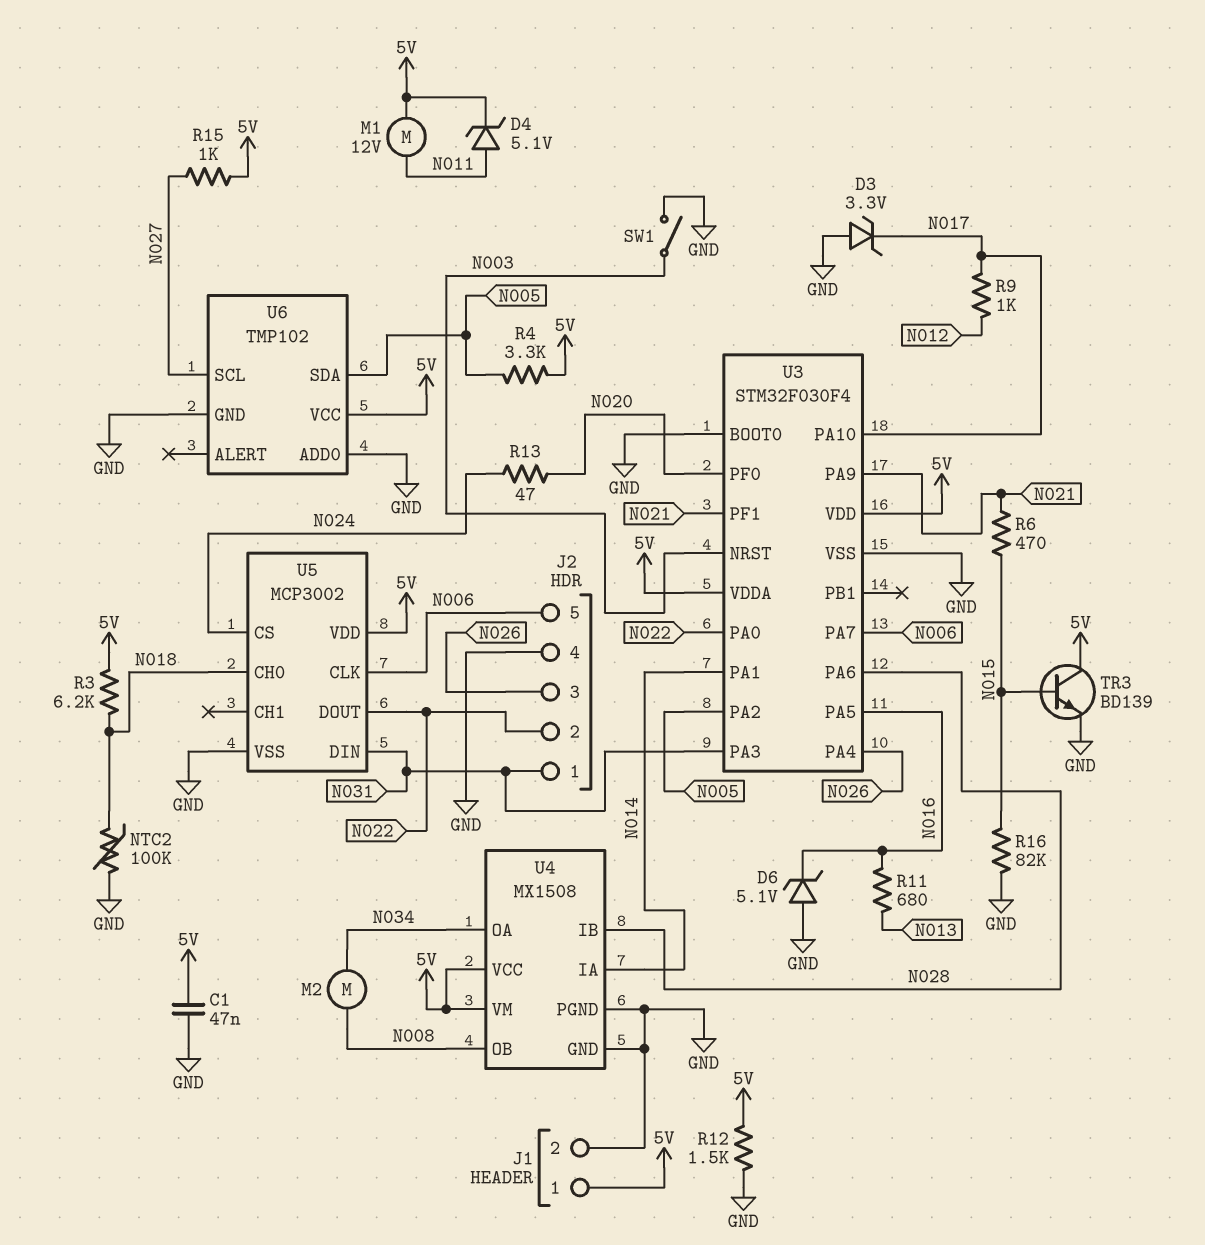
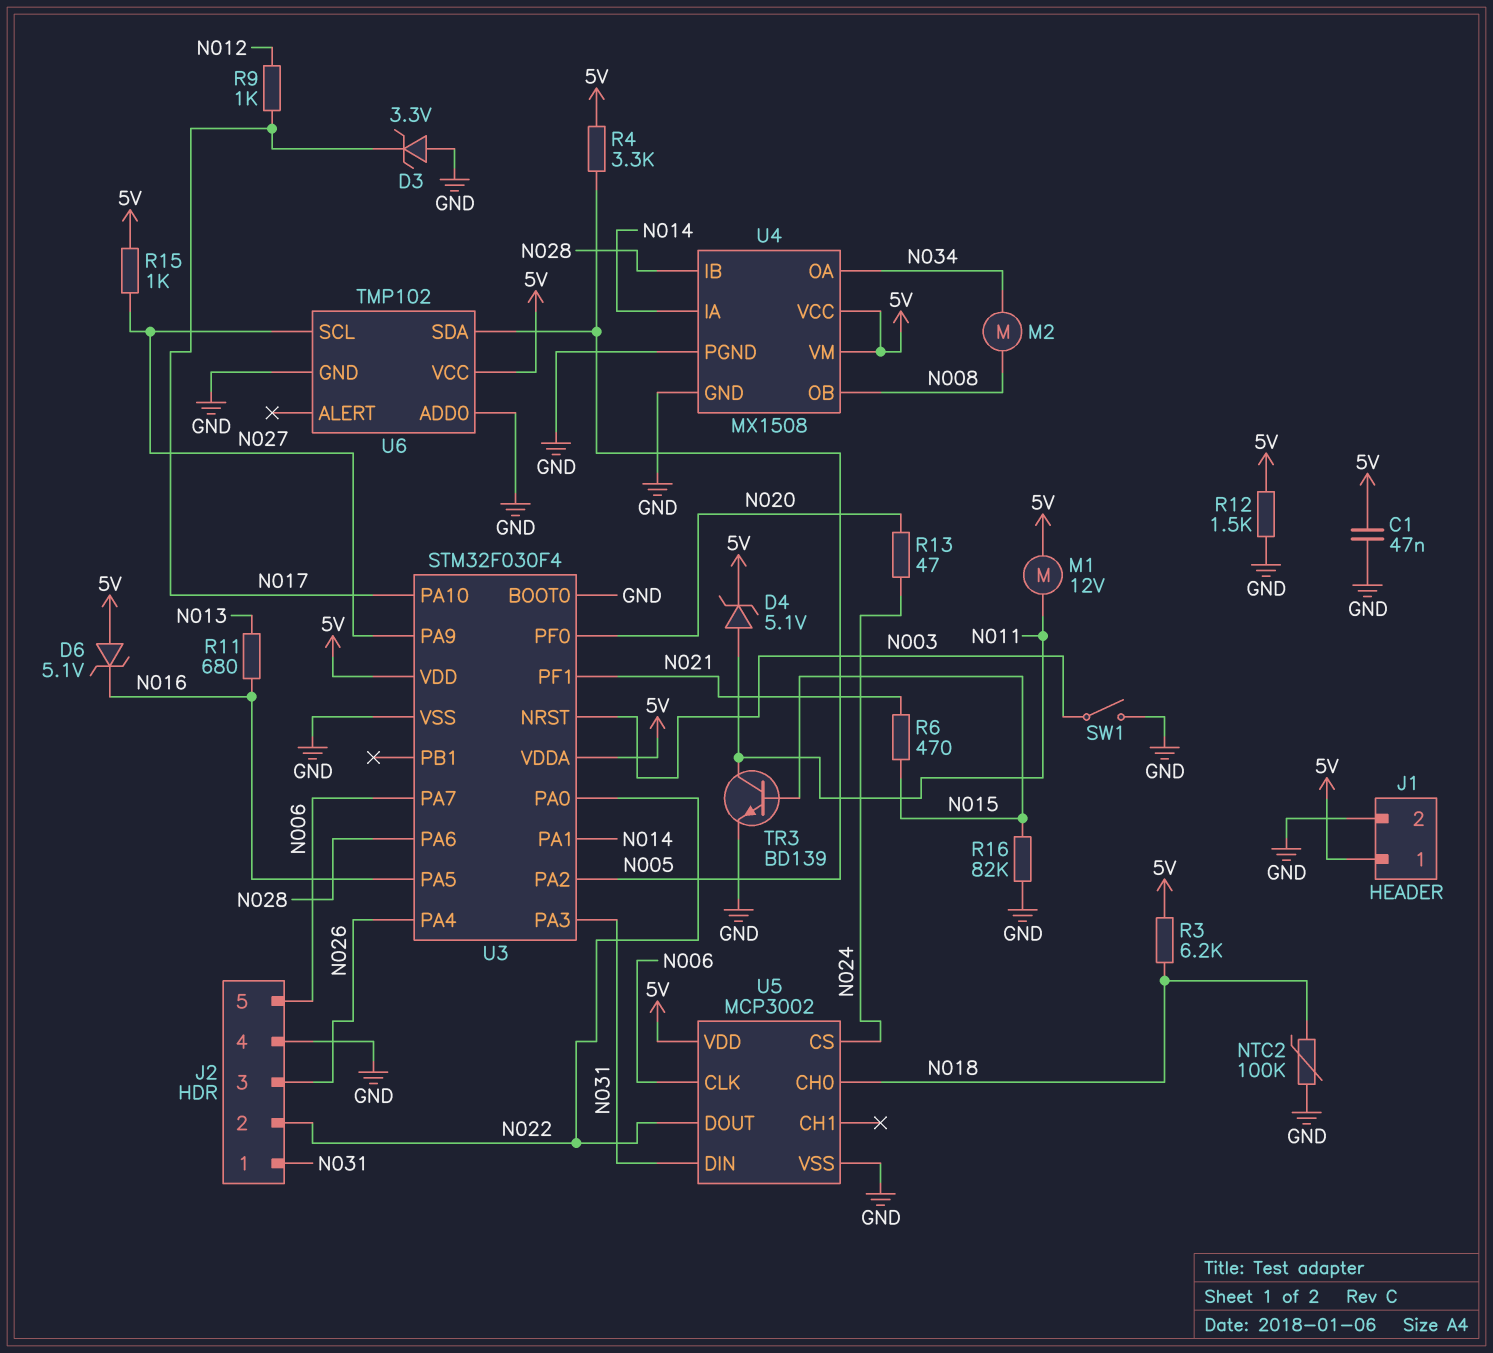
D6: zener 5.1V (A GND, K N016) -> zener 5.1V (A 5V, K N016)
TR3: NPN BD139 (B N015, C 5V, E GND) -> NPN BD139 (B N015, C N011, E GND)
U3 pin PA9: N021 -> N027

